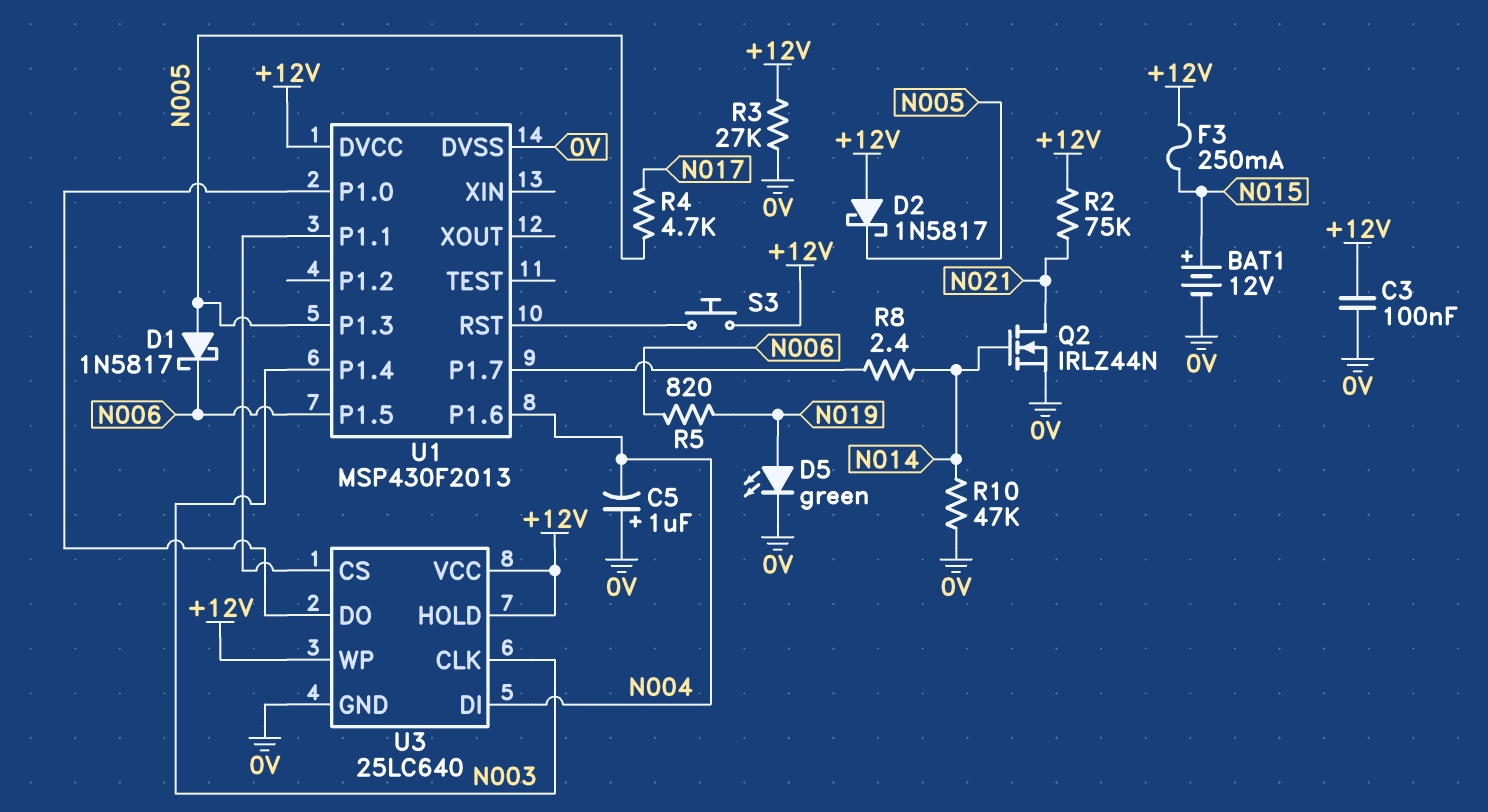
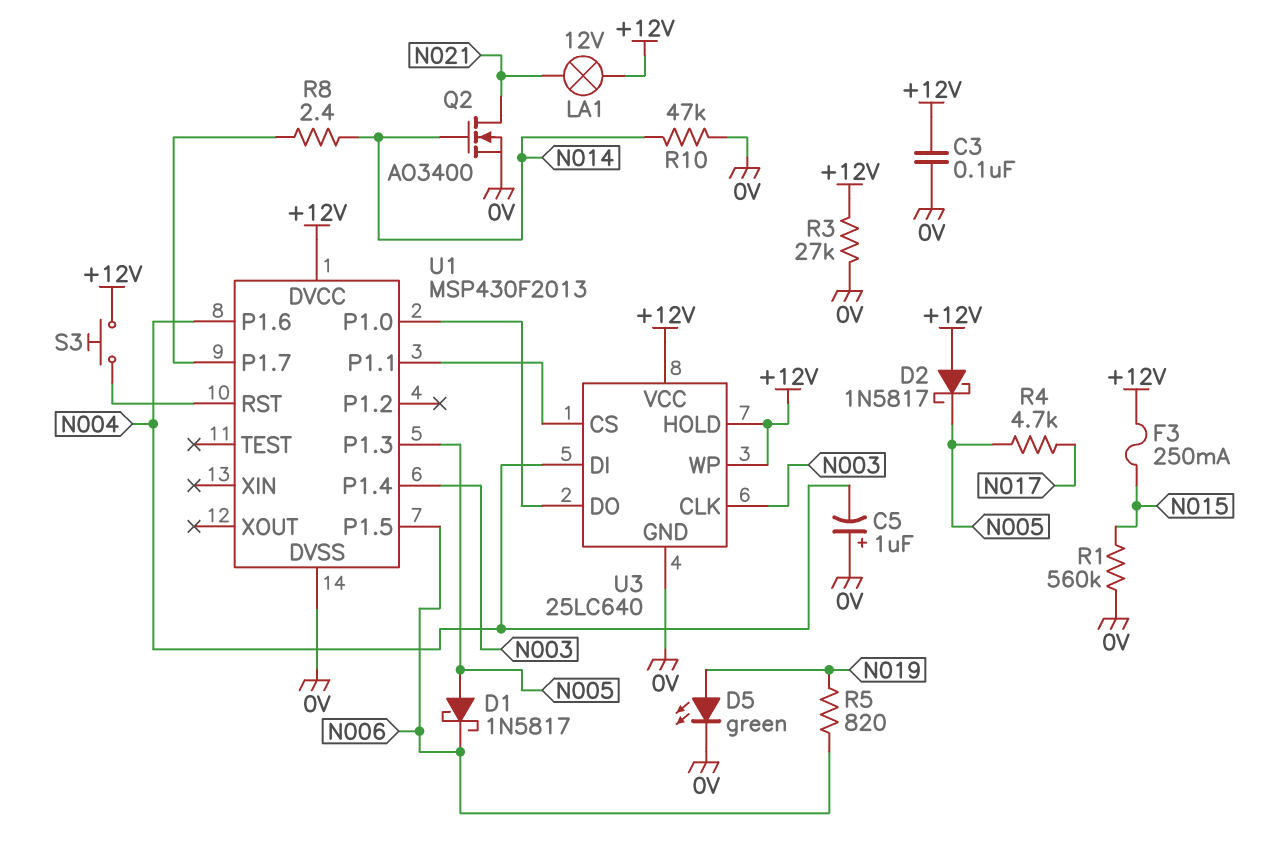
BAT1: 12V (plus N015, minus 0V) -> none
LA1: none -> lamp 12V (+12V, N021)
Q2: NMOS IRLZ44N (G N014, D N021, S 0V) -> NMOS AO3400 (G N014, D N021, S 0V)
R1: none -> 560k (0V, N015)
R2: 75k (+12V, N021) -> none

